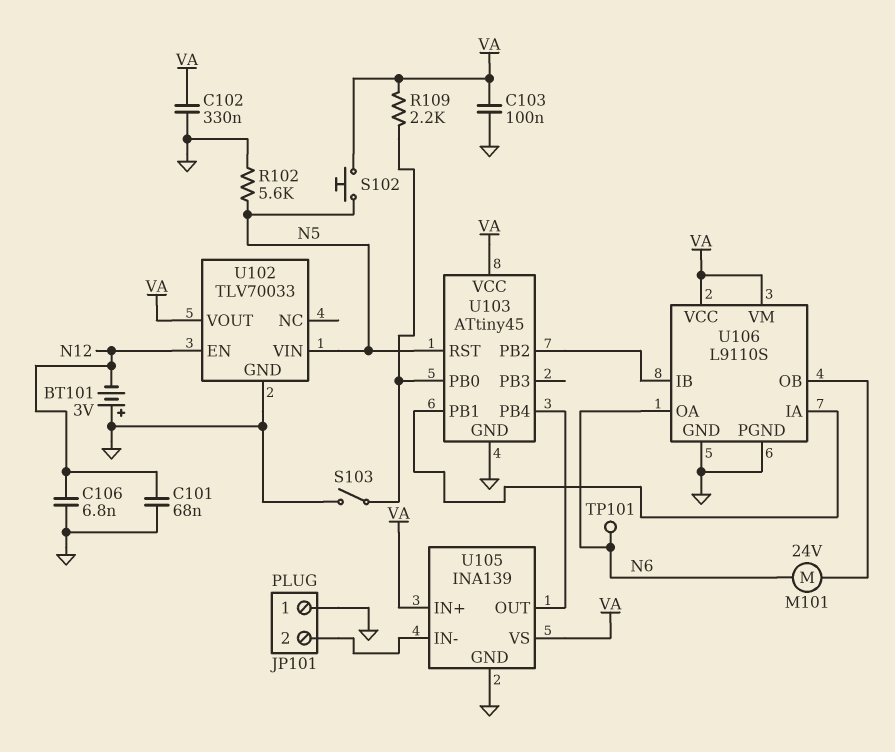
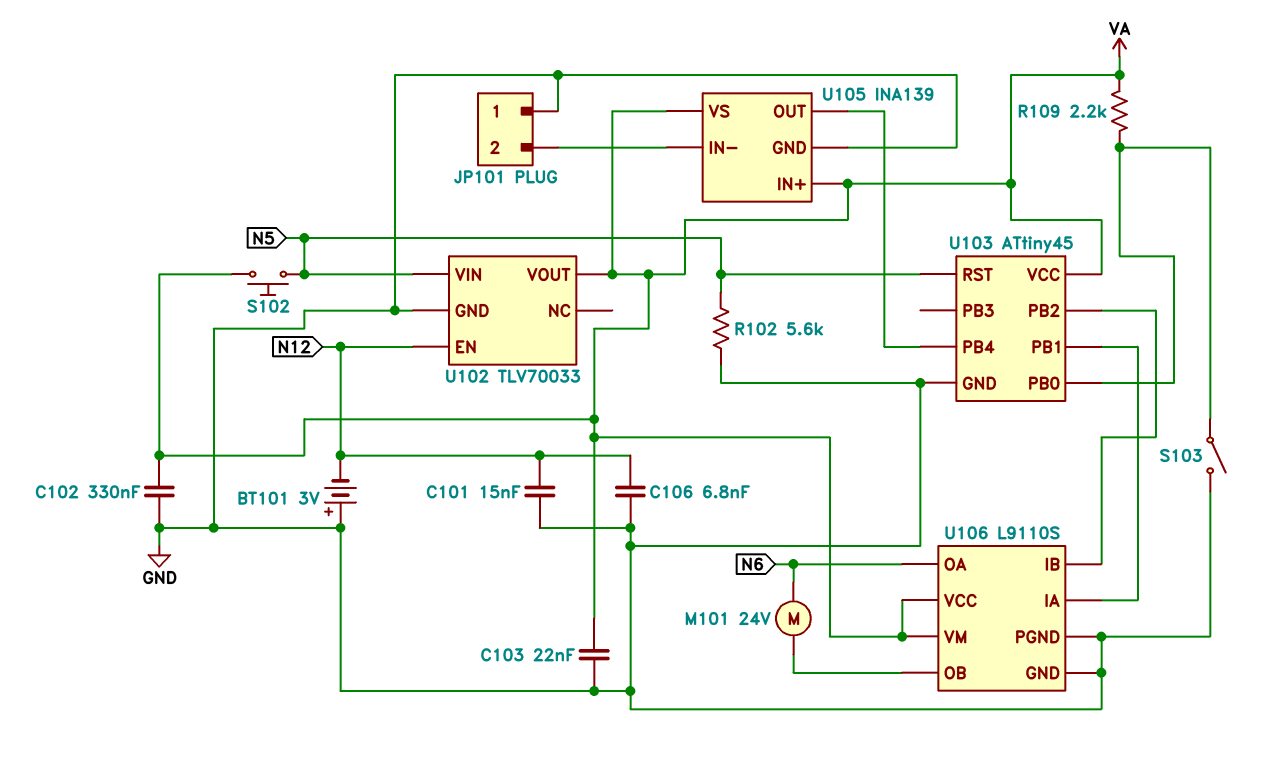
C101: 68nF (GND, N12) -> 15nF (GND, N12)
C103: 100nF (GND, VA) -> 22nF (GND, VA)
TP101: test point (N6) -> none

